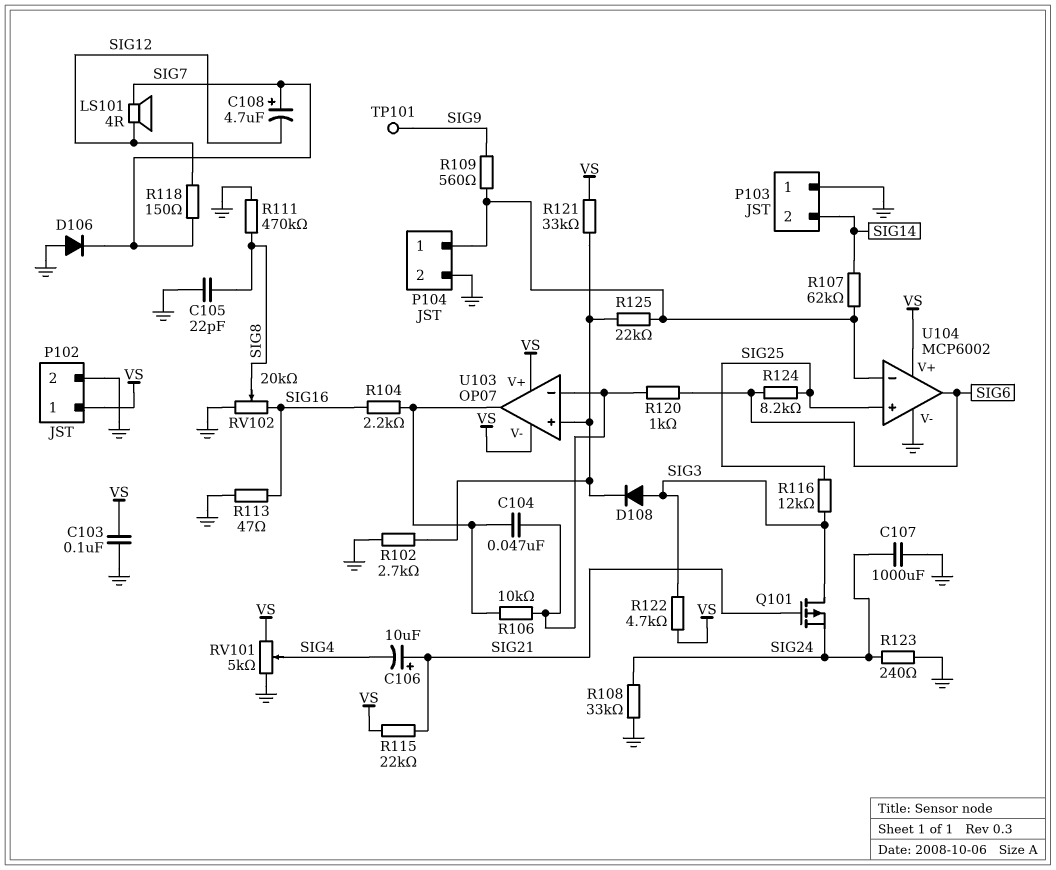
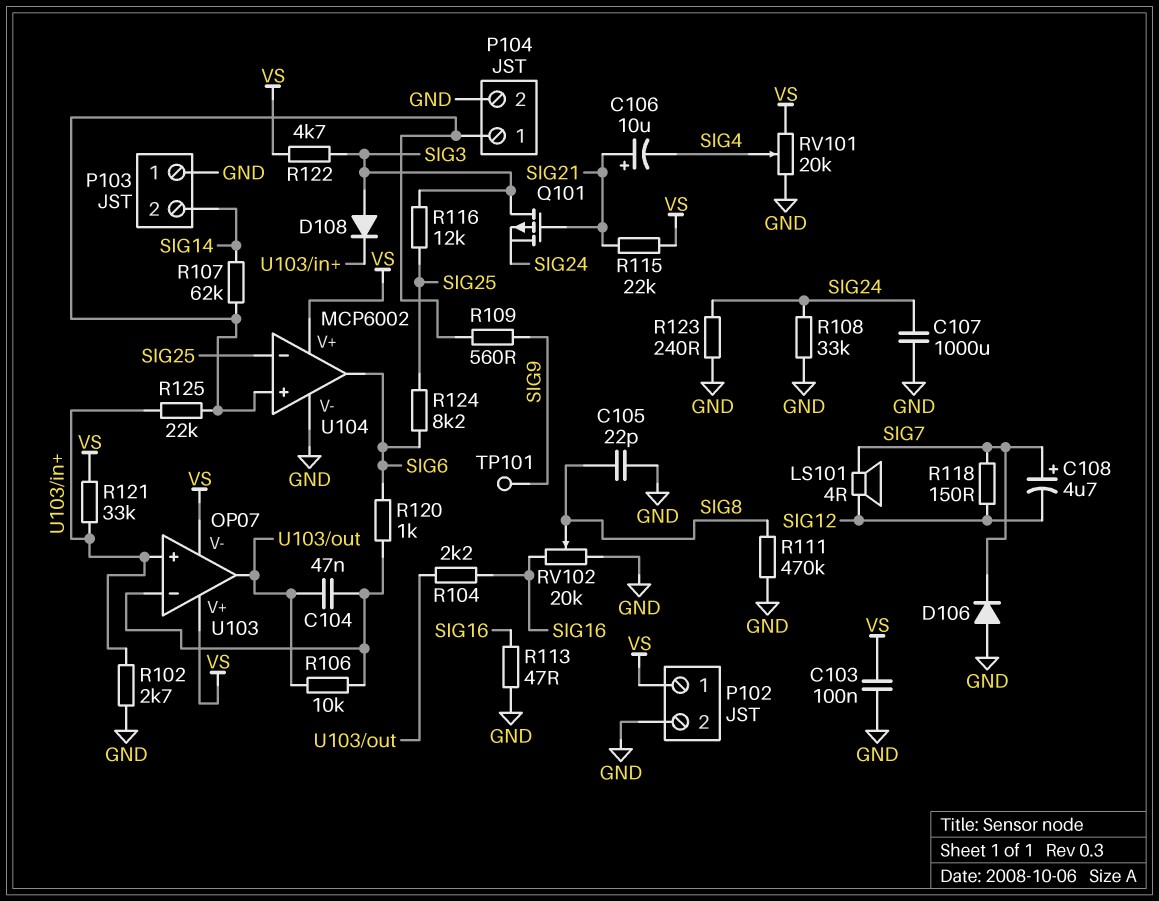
RV101: 5k (GND, VS, wiper SIG4) -> 20k (GND, VS, wiper SIG4)
U104 pin in+: SIG25 -> P104/1
U104 pin in-: P104/1 -> SIG25

